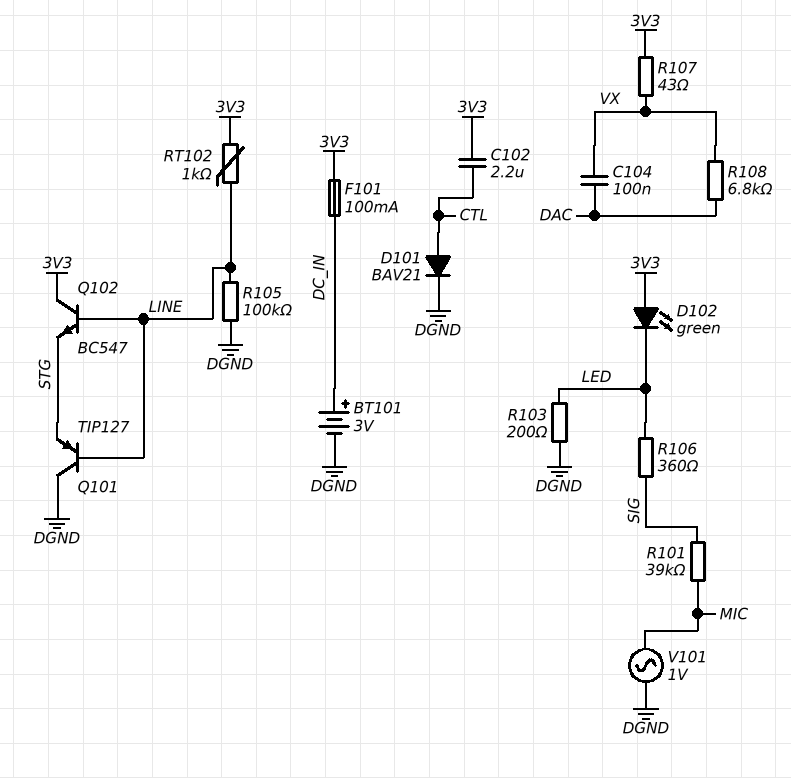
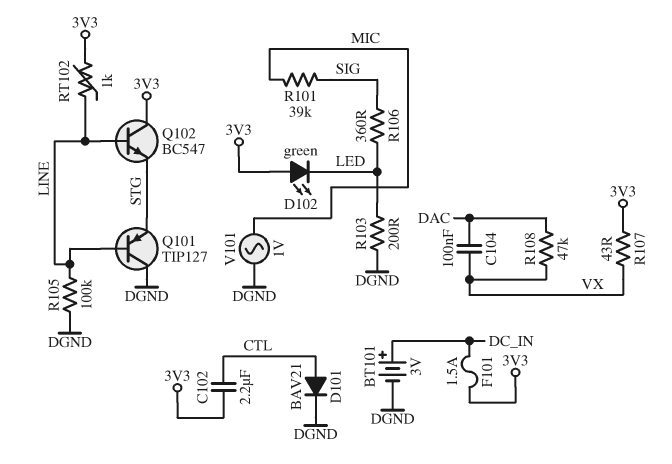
F101: 100mA (3V3, DC_IN) -> 1.5A (3V3, DC_IN)
R108: 6.8k (DAC, VX) -> 47k (DAC, VX)

